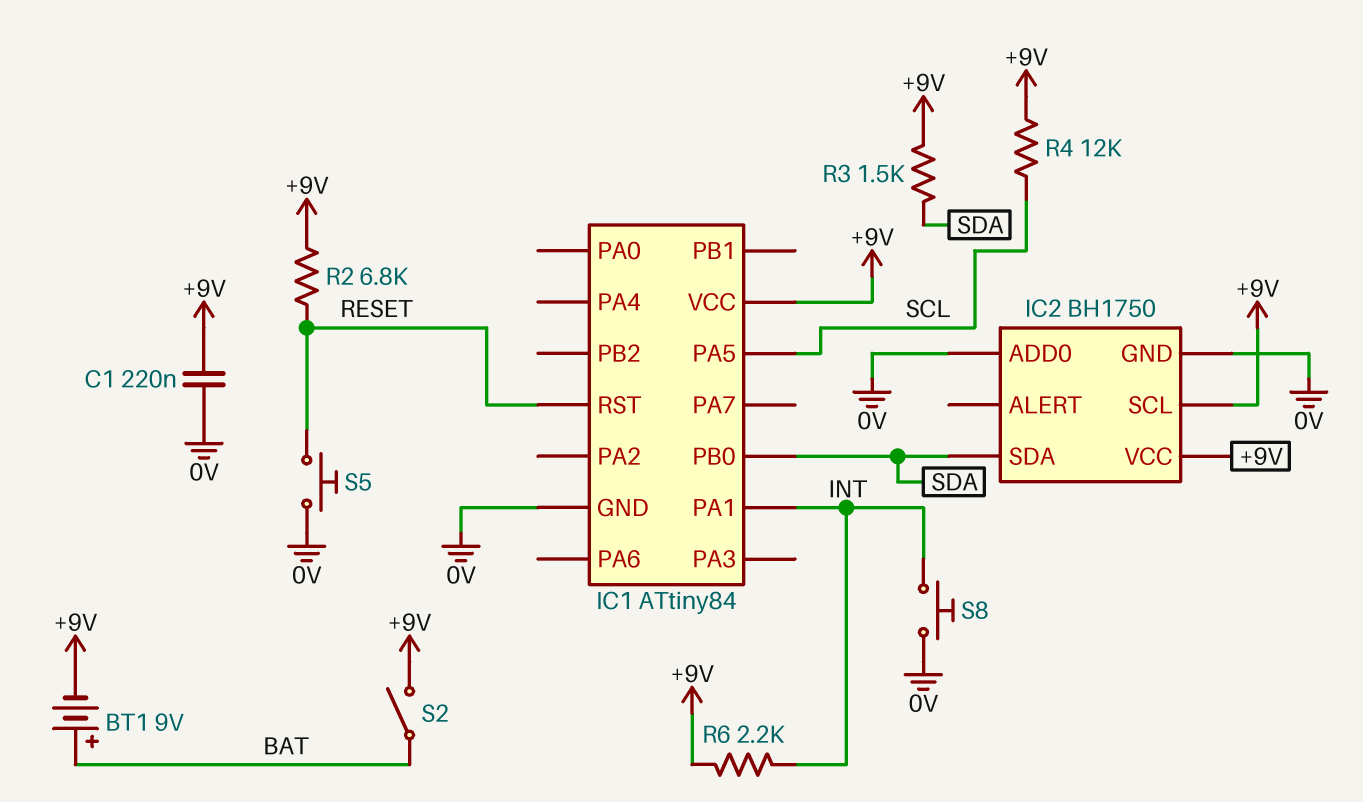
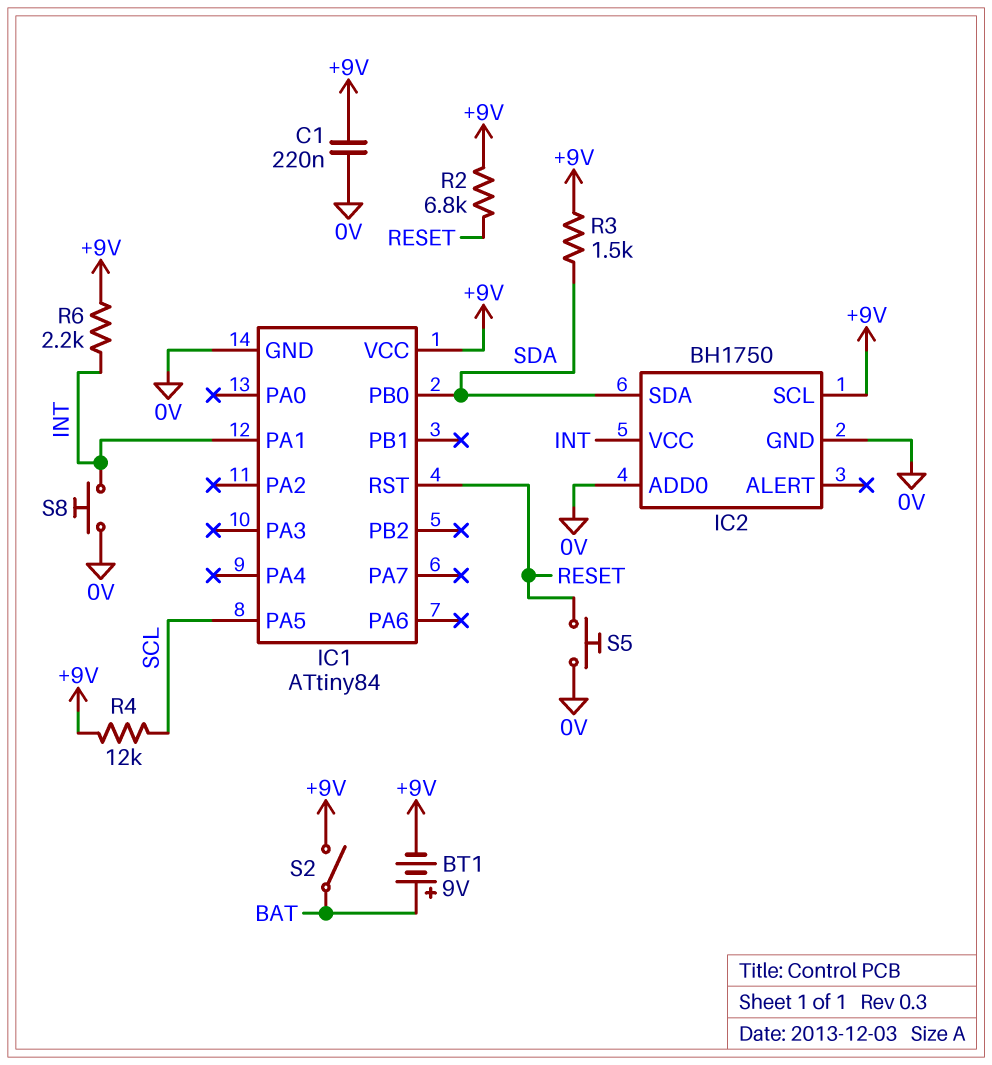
IC2 pin VCC: +9V -> INT

